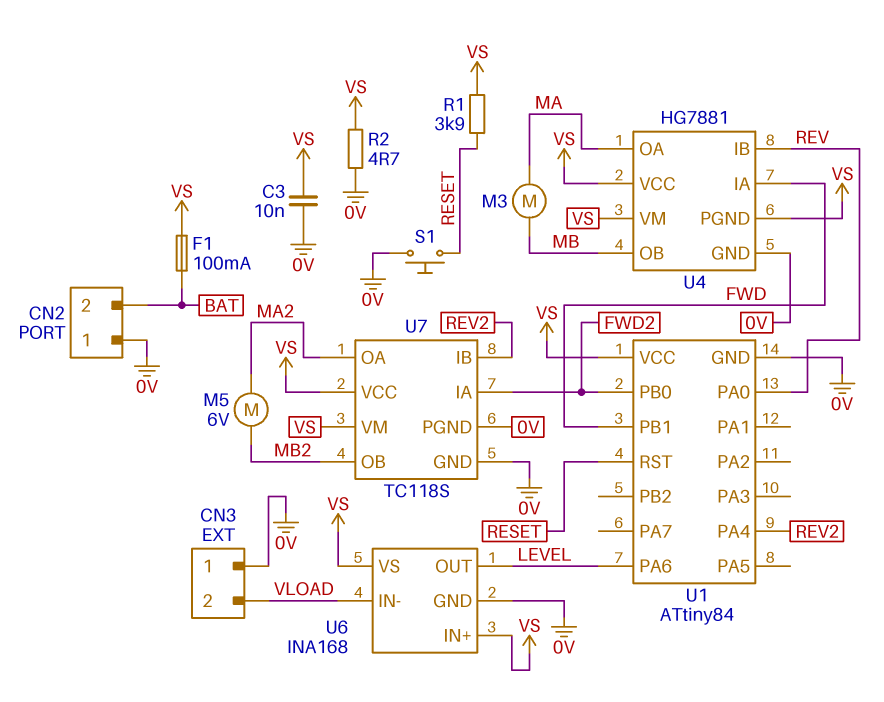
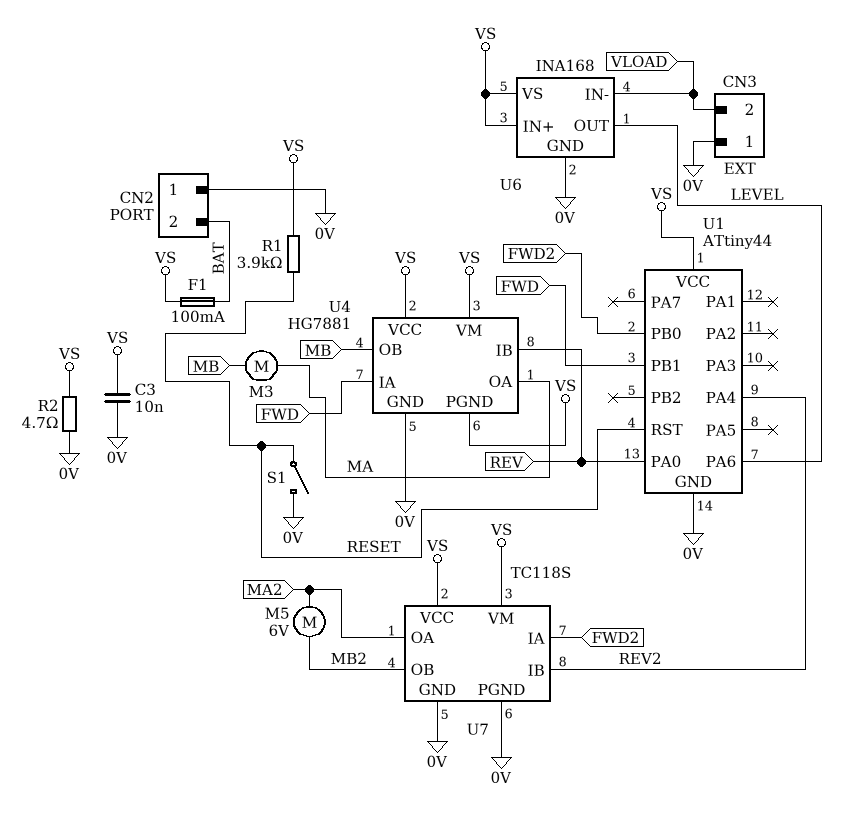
S1: button (0V, RESET) -> switch (0V, RESET)
U1: ATtiny84 -> ATtiny44

